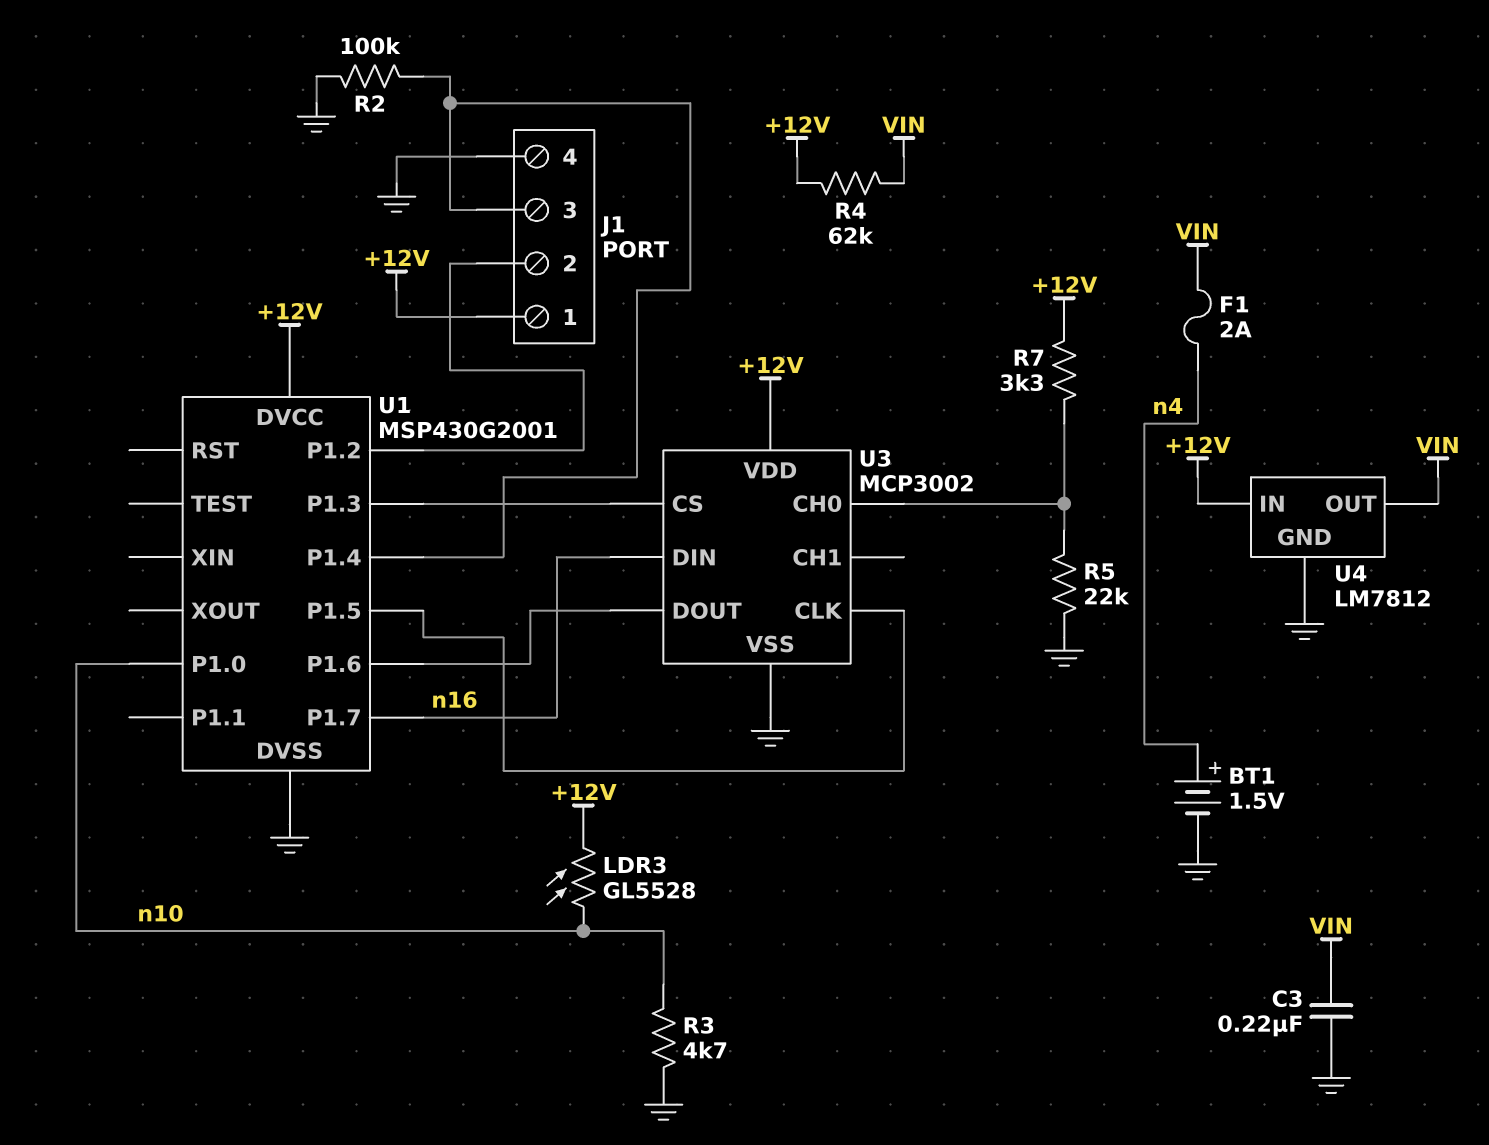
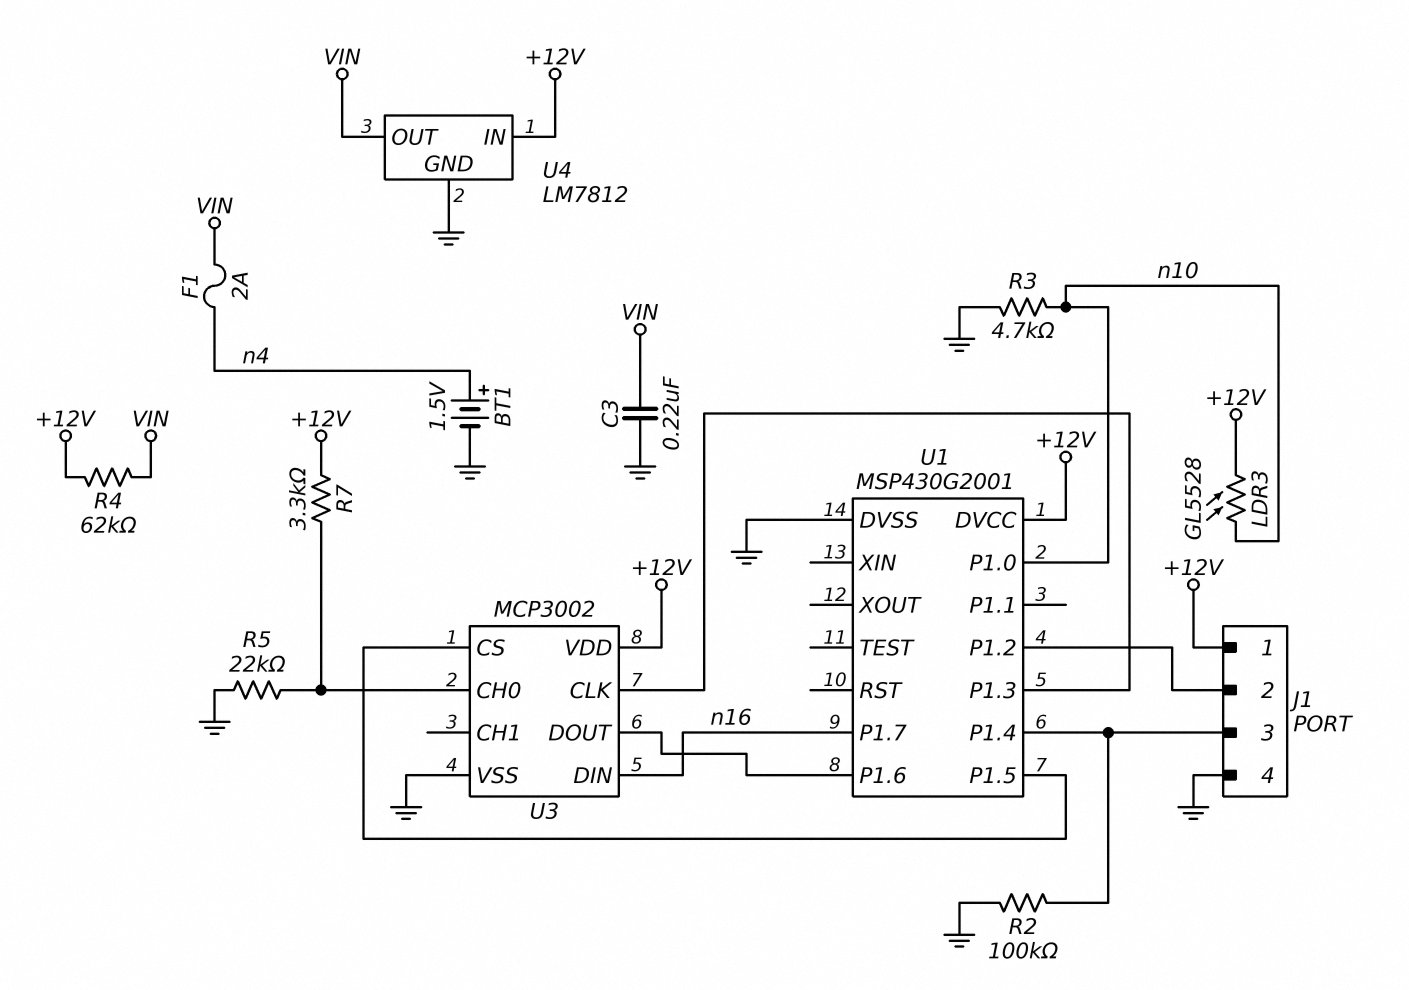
U3 pin CLK: U1/P1.5 -> U1/P1.3
U3 pin CS: U1/P1.3 -> U1/P1.5

